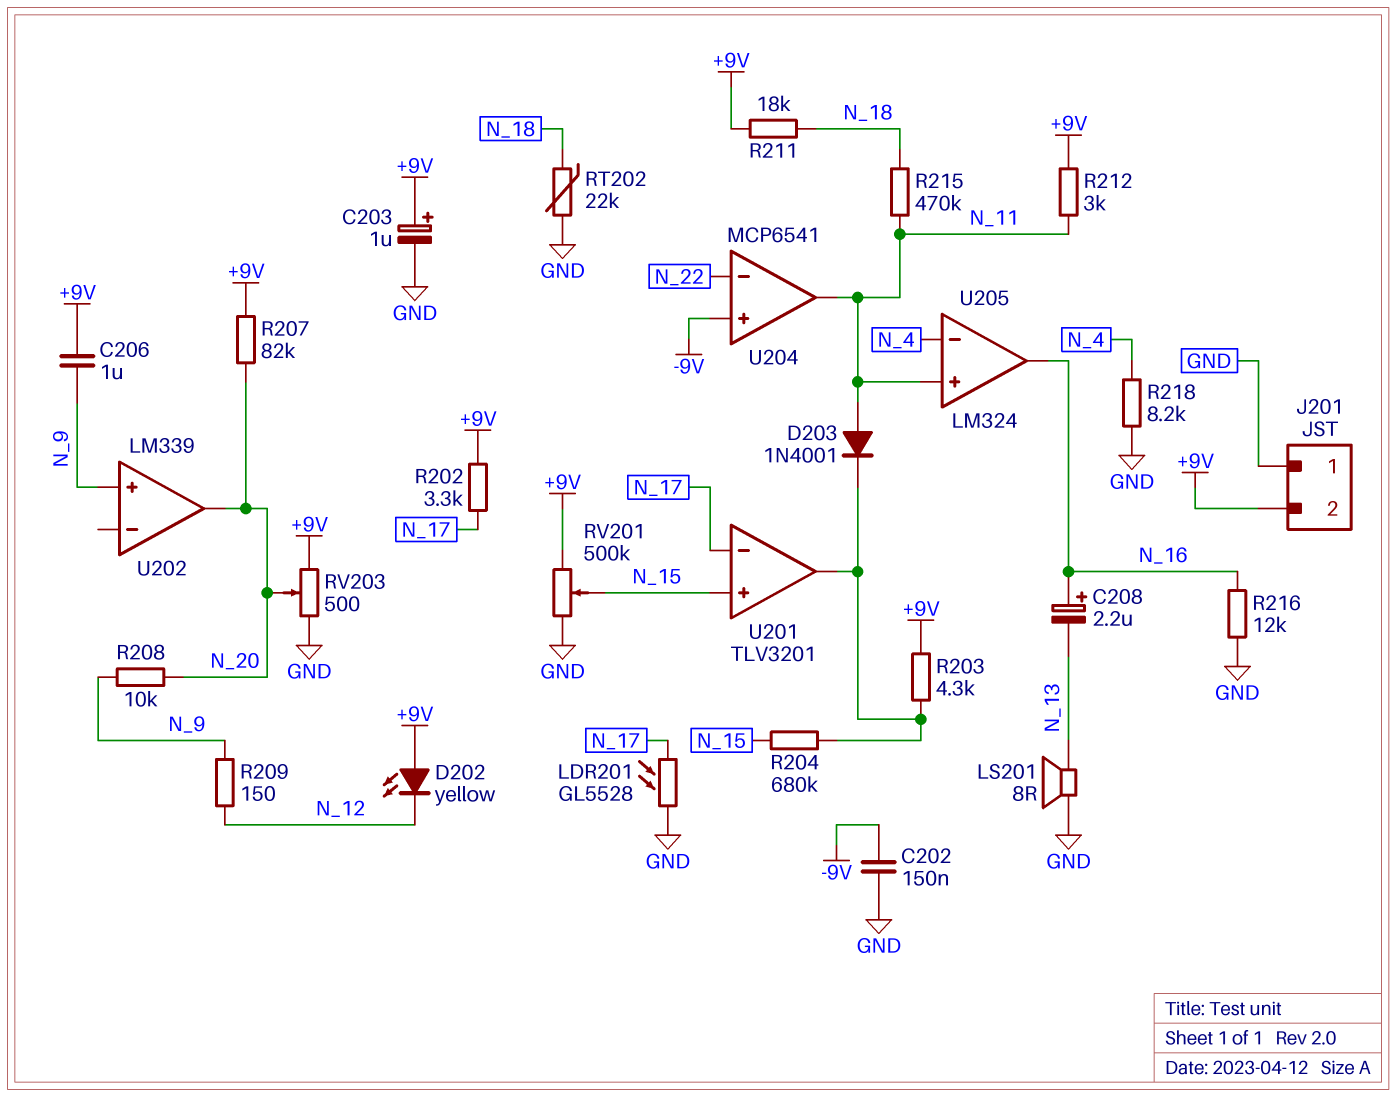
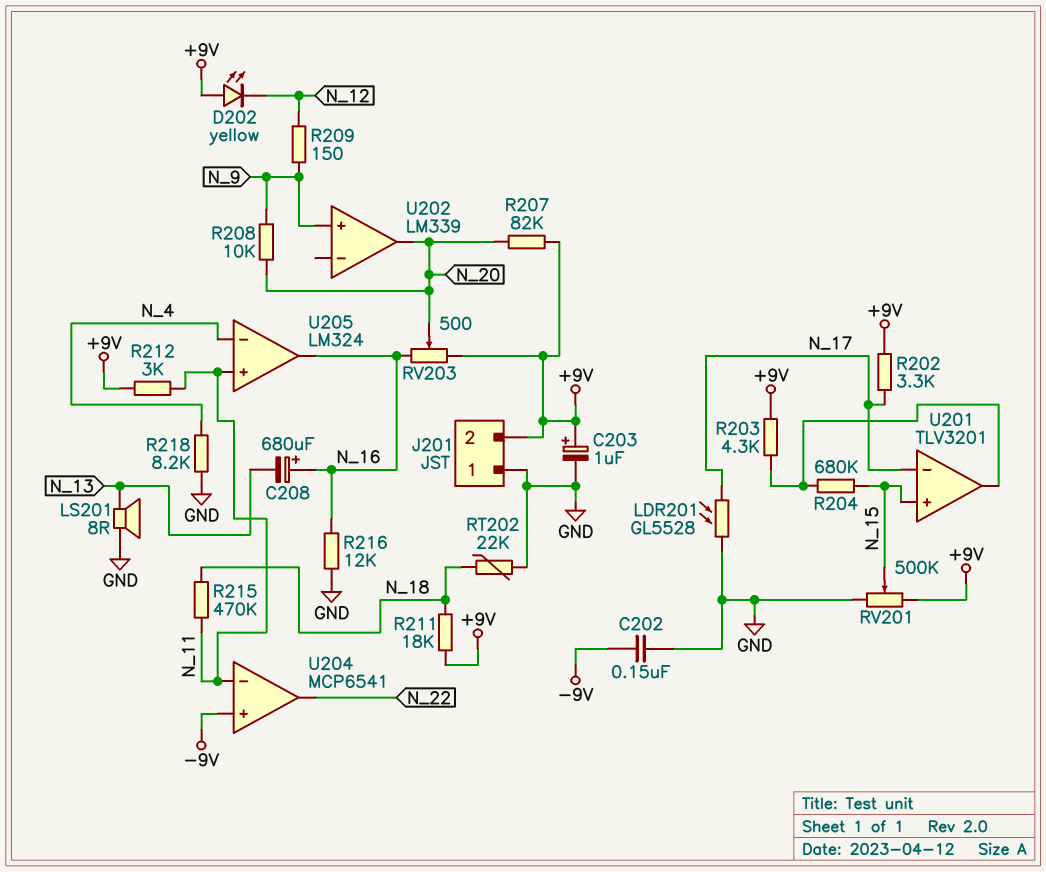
C206: 1uF (+9V, N_9) -> none
C208: 2.2uF (plus N_16, minus N_13) -> 680uF (plus N_16, minus N_13)
D203: diode 1N4001 (A N_11, K U201/out) -> none
RV203: 500 (+9V, GND, wiper N_20) -> 500 (+9V, N_16, wiper N_20)
U204 pin in-: N_22 -> N_11
U204 pin out: N_11 -> N_22

